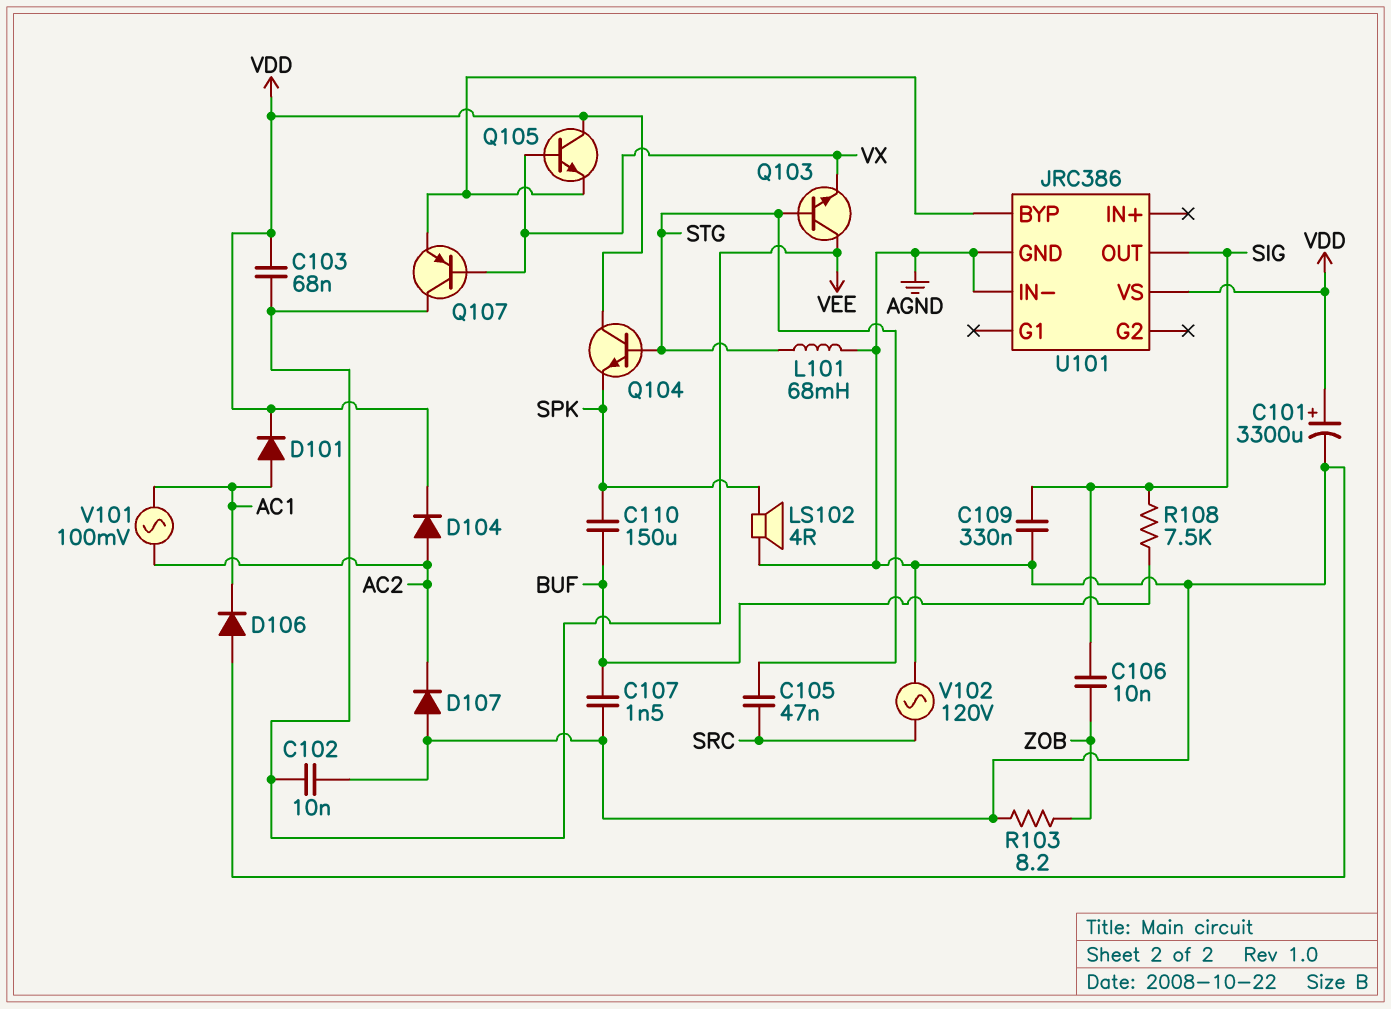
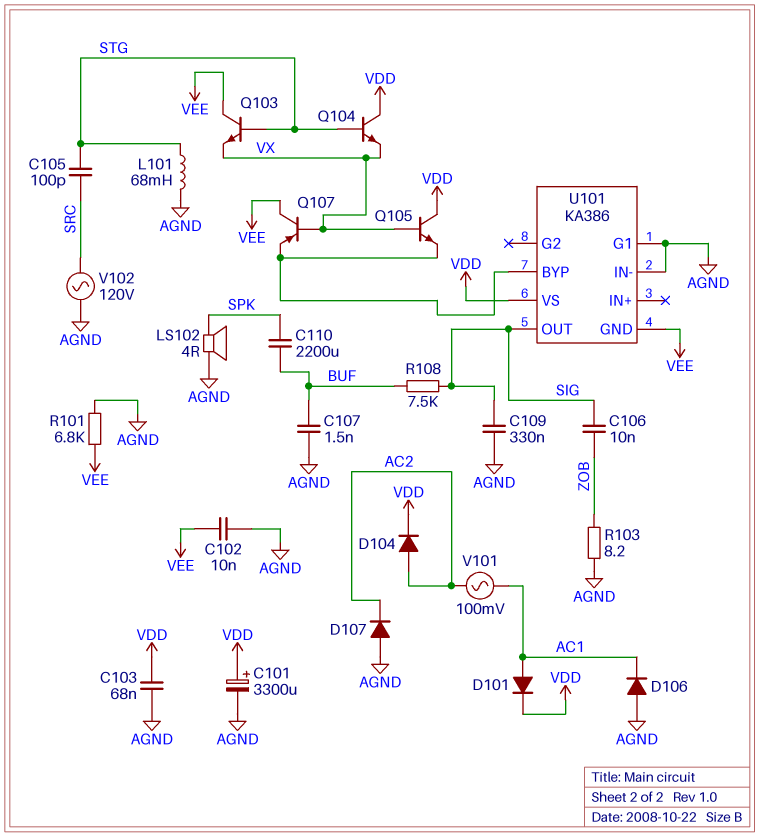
C103: 68nF (VDD, VEE) -> 68nF (AGND, VDD)
C105: 47nF (SRC, STG) -> 100pF (SRC, STG)
C110: 150uF (BUF, SPK) -> 2200uF (BUF, SPK)
Q104: NPN (B STG, C VDD, E SPK) -> NPN (B STG, C VDD, E VX)
R101: none -> 6.8k (AGND, VEE)
U101: JRC386 -> KA386
U101 pin G1: none -> AGND
U101 pin GND: AGND -> VEE

